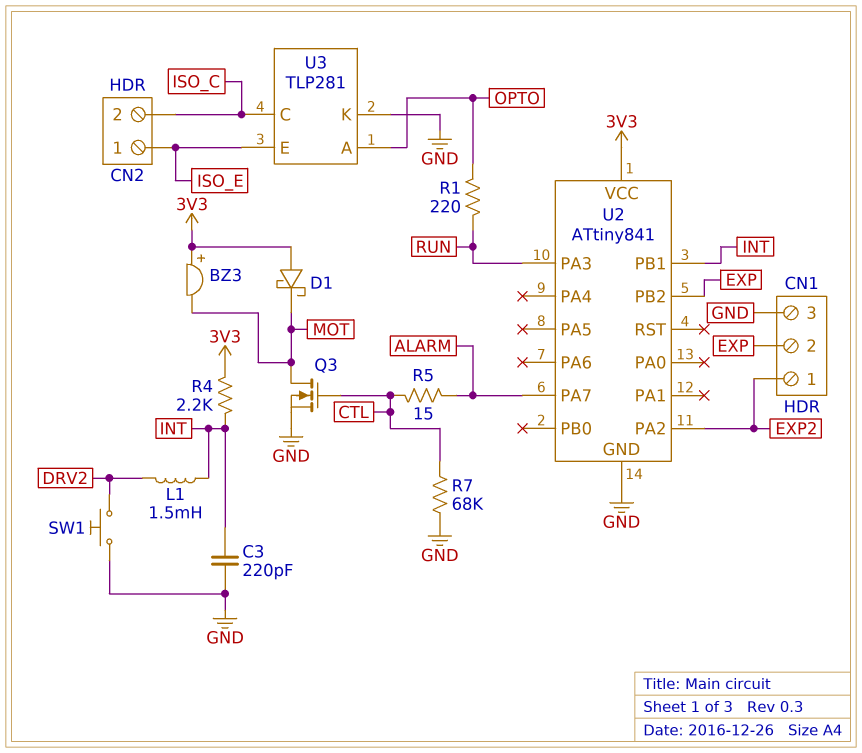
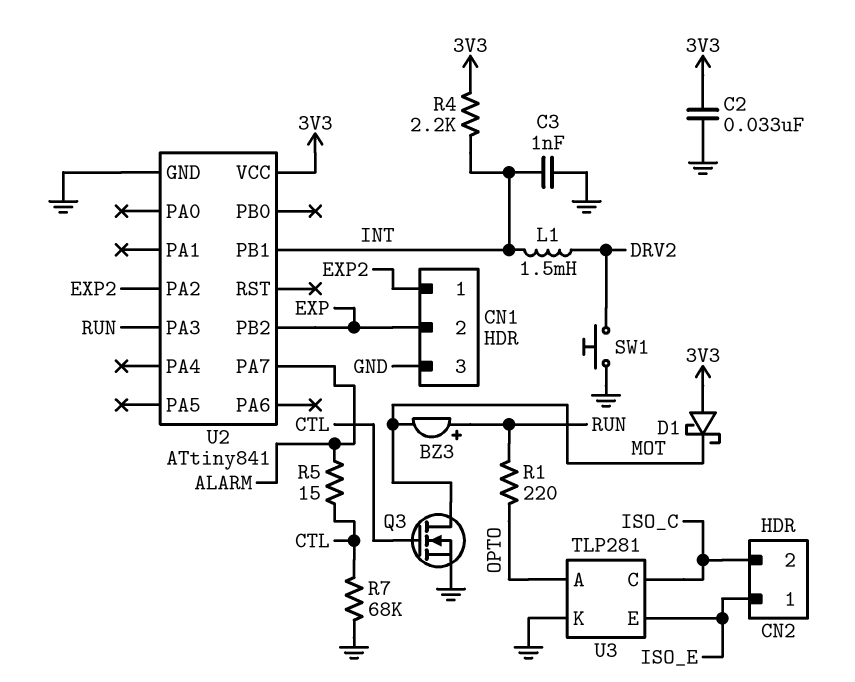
BZ3: buzzer (plus 3V3, minus MOT) -> buzzer (plus RUN, minus MOT)
C2: none -> 33nF (3V3, GND)
C3: 220pF (GND, INT) -> 1nF (GND, INT)

